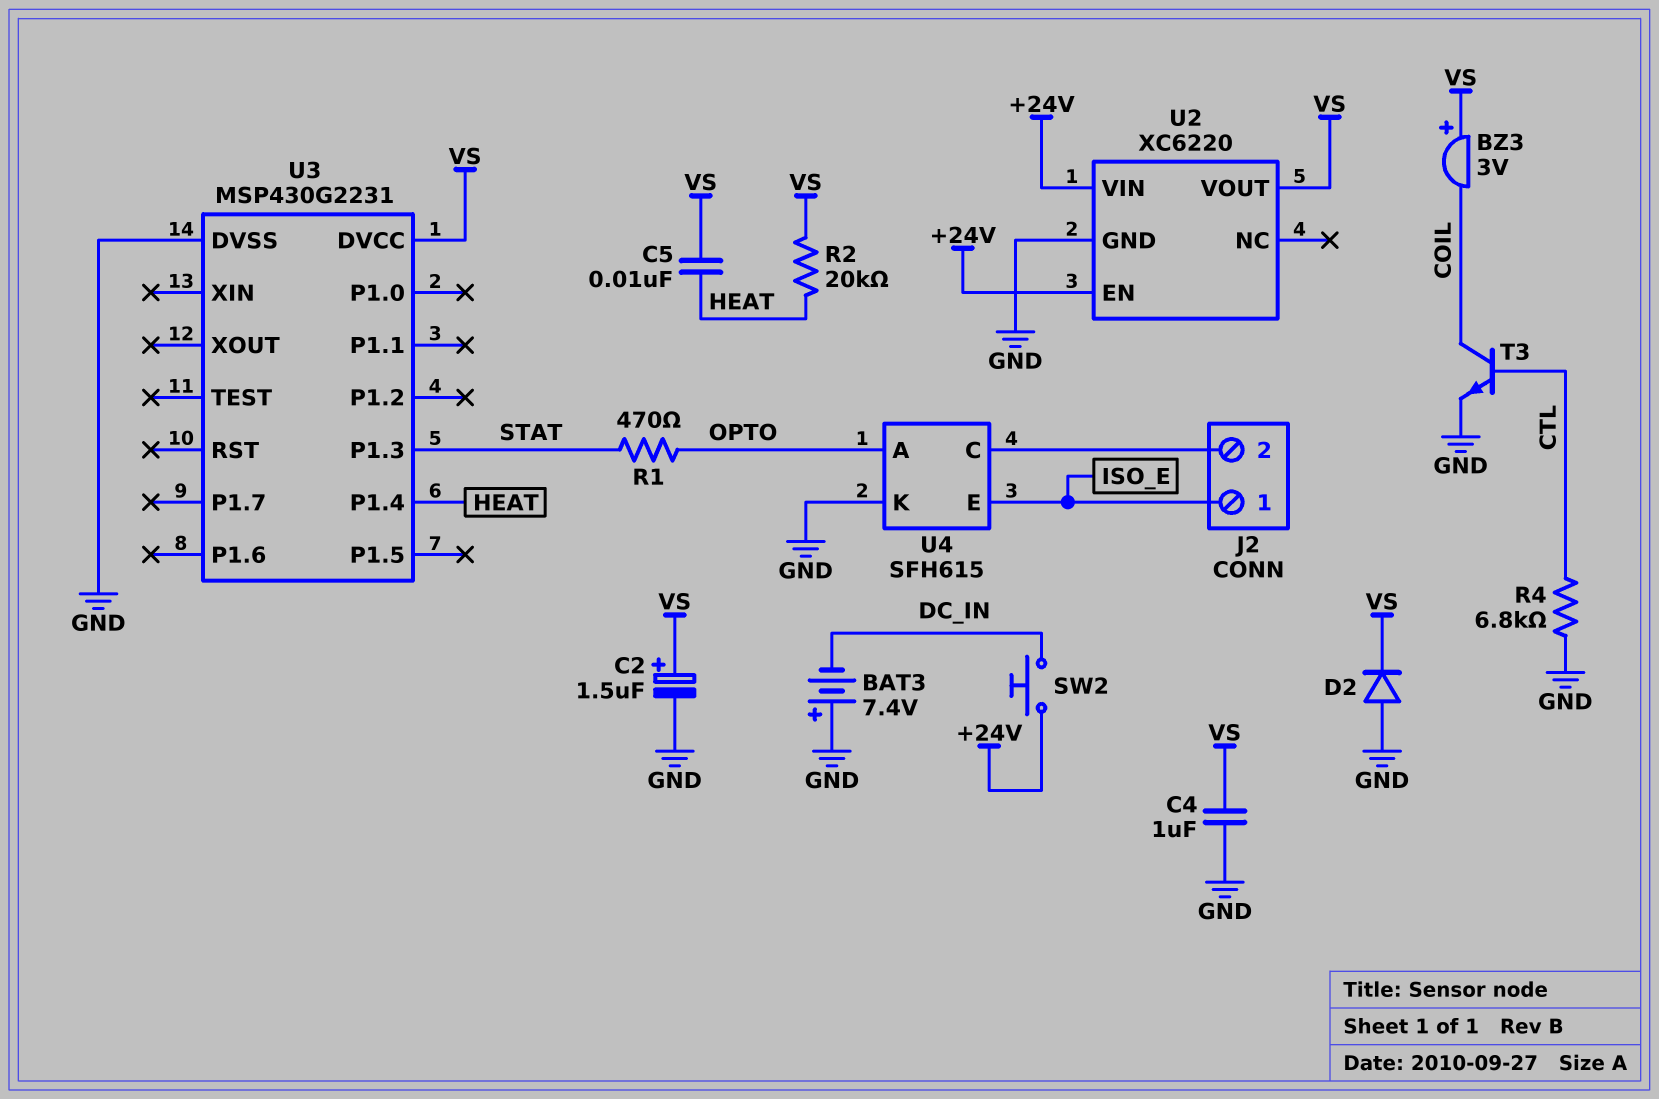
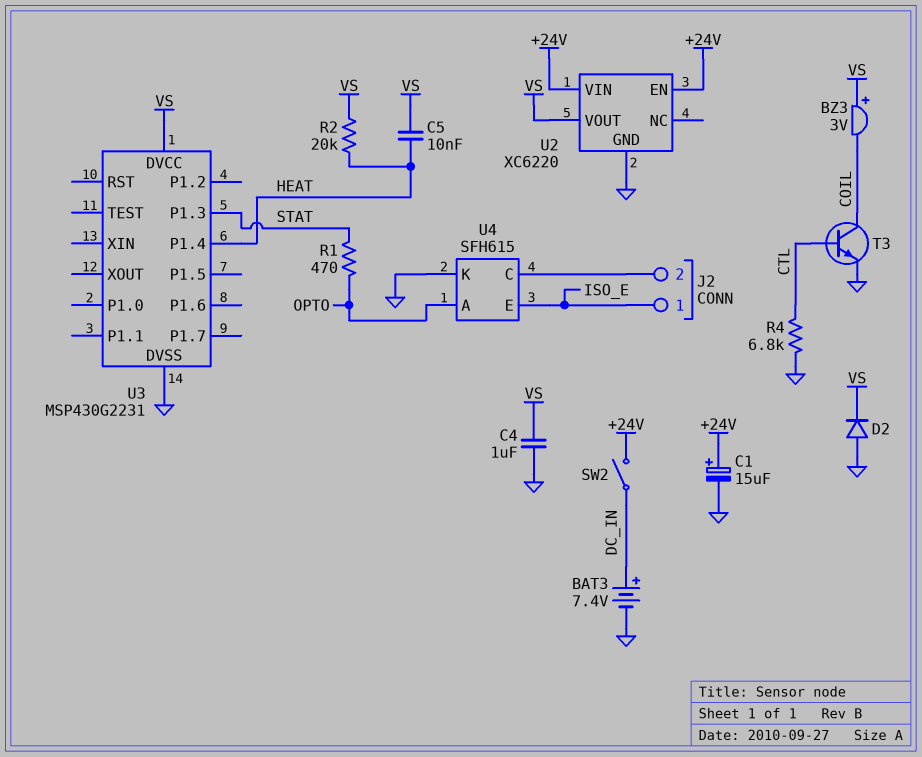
BAT3: 7.4V (plus GND, minus DC_IN) -> 7.4V (plus DC_IN, minus GND)
C1: none -> 15uF (plus +24V, minus GND)
C2: 1.5uF (plus VS, minus GND) -> none
SW2: button (+24V, DC_IN) -> switch (+24V, DC_IN)

